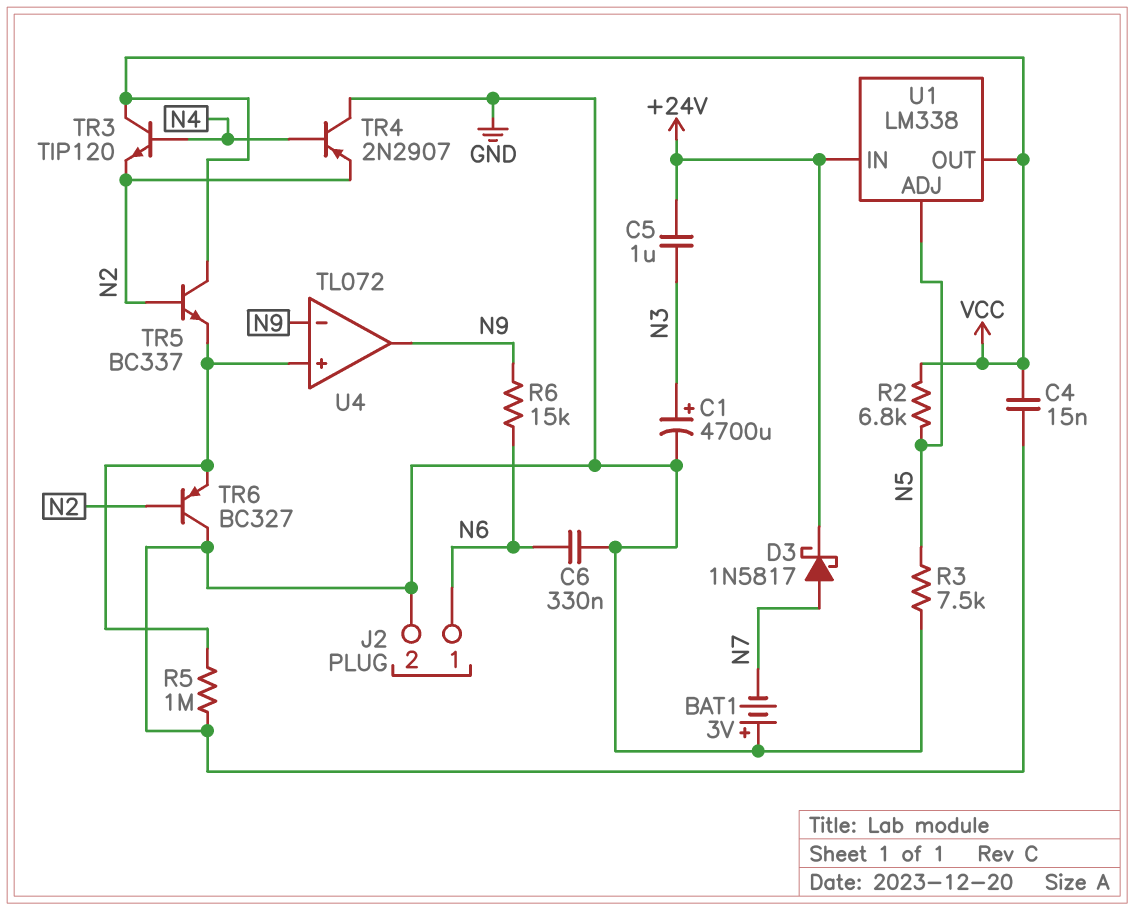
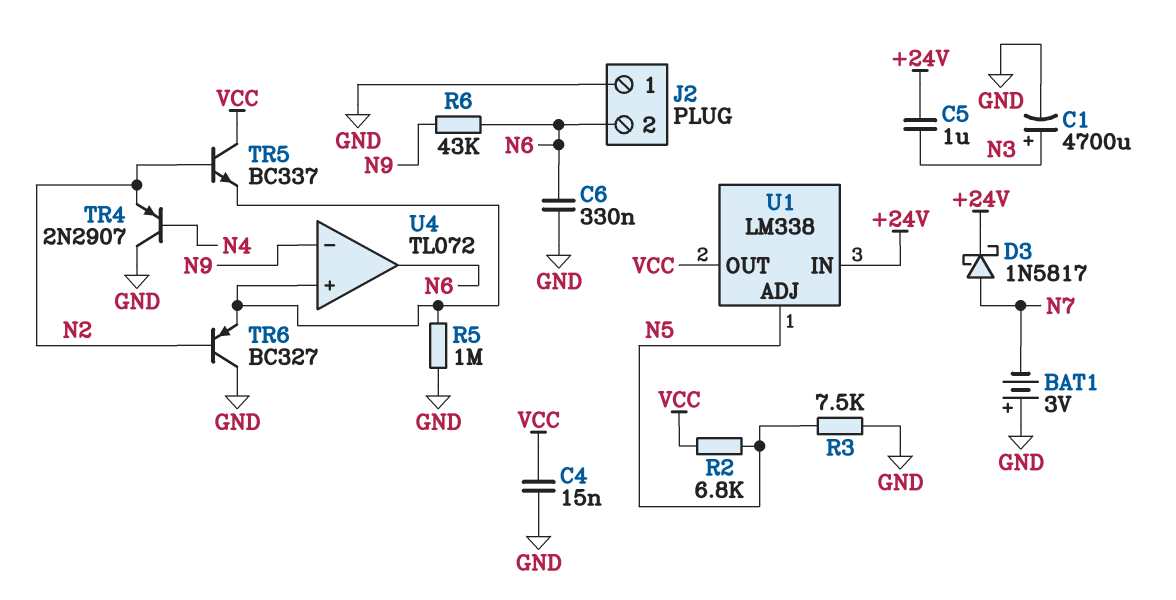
J2 pin 1: N6 -> GND
J2 pin 2: GND -> N6
R6: 15k (N6, N9) -> 43k (N6, N9)
TR3: NPN TIP120 (B N4, C VCC, E N2) -> none
U4 pin out: N9 -> N6

